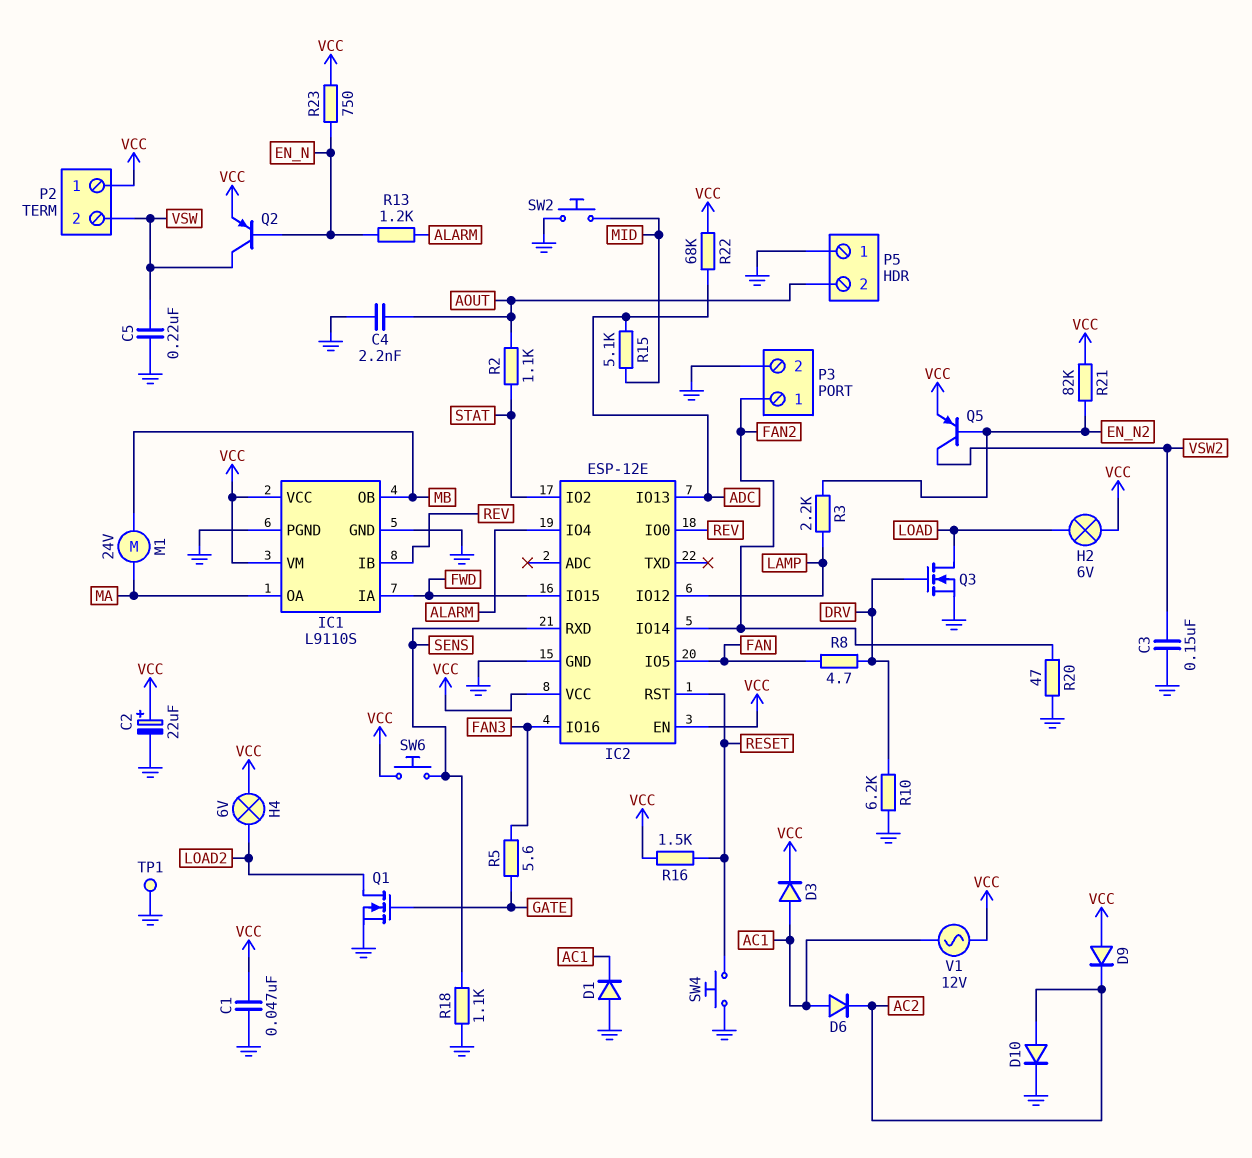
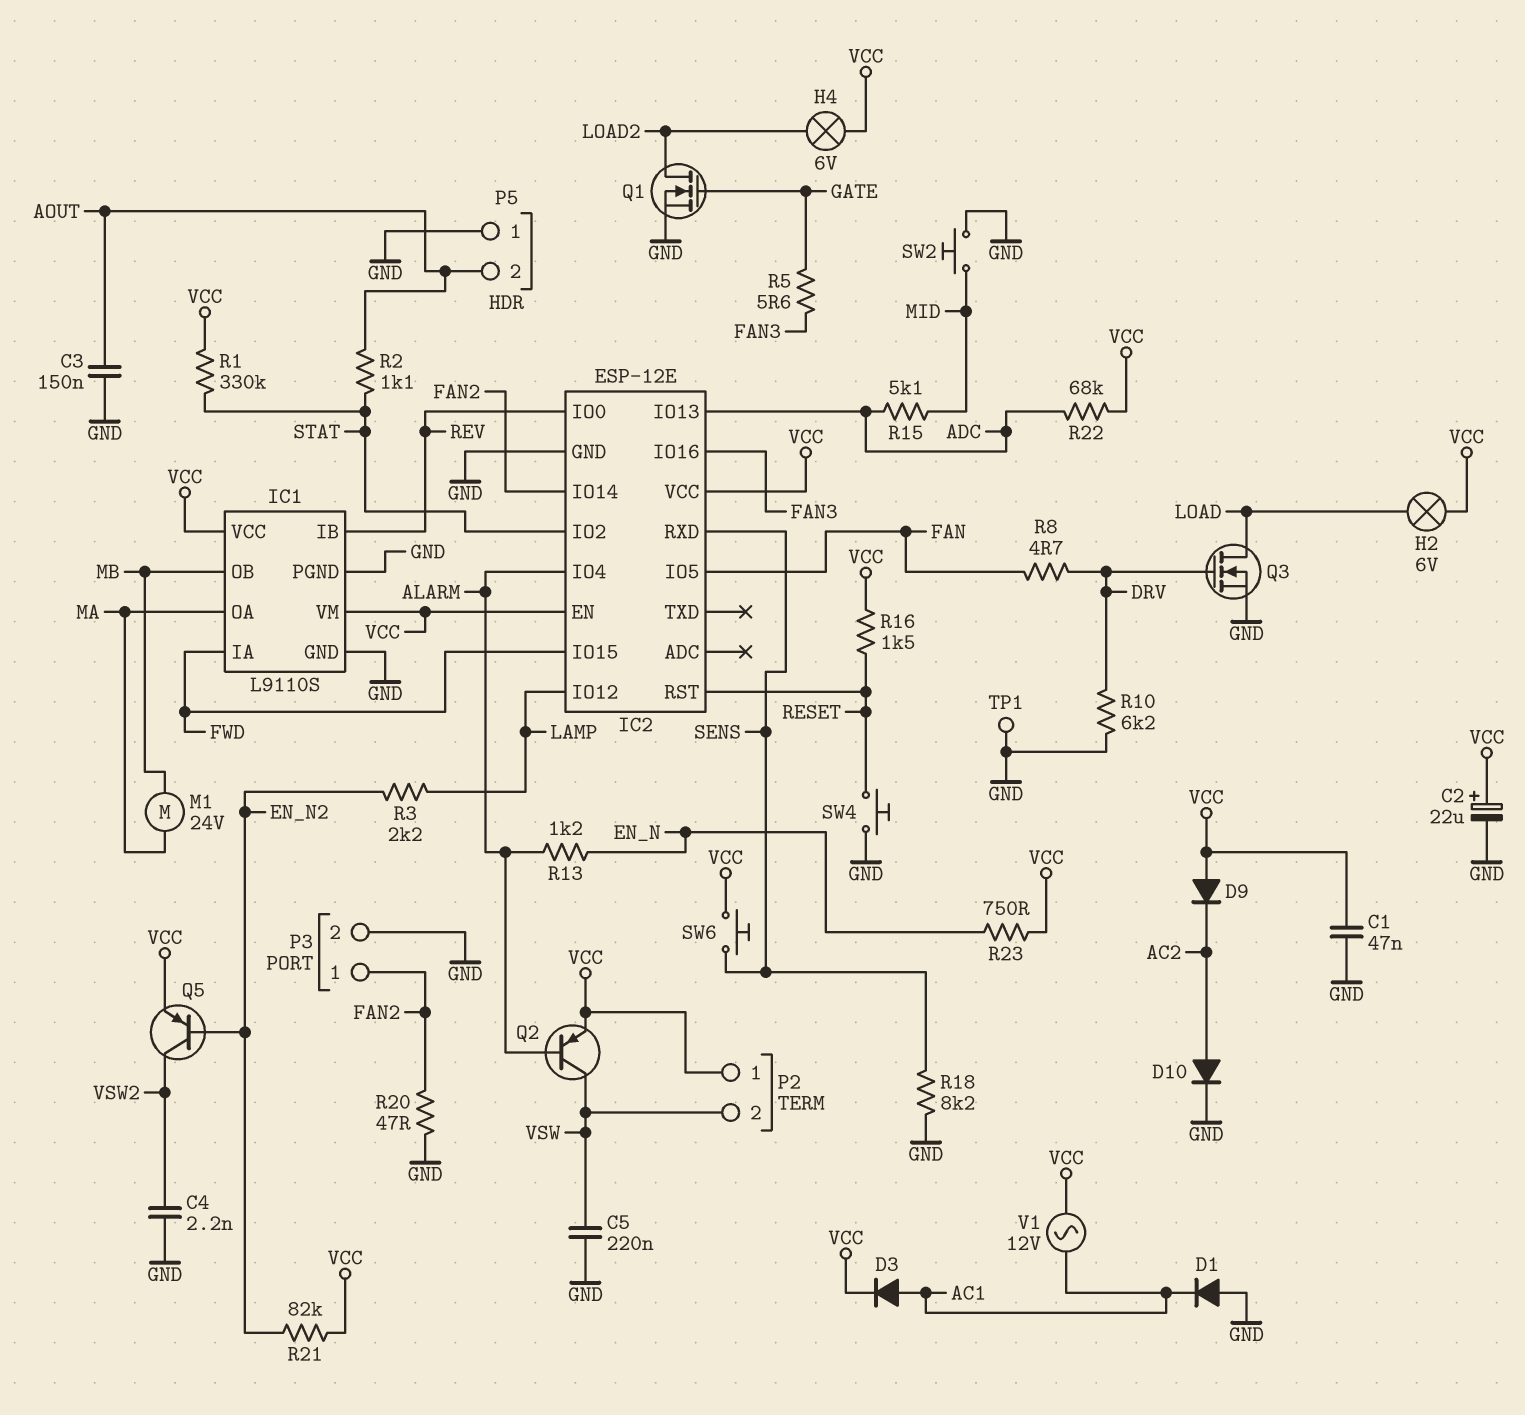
C3: 150nF (GND, VSW2) -> 150nF (AOUT, GND)
C4: 2.2nF (AOUT, GND) -> 2.2nF (GND, VSW2)
D6: diode (A AC1, K AC2) -> none
Q2: PNP (B EN_N, C VSW, E VCC) -> PNP (B ALARM, C VSW, E VCC)
R1: none -> 330k (STAT, VCC)
R18: 1.1k (GND, SENS) -> 8.2k (GND, SENS)

